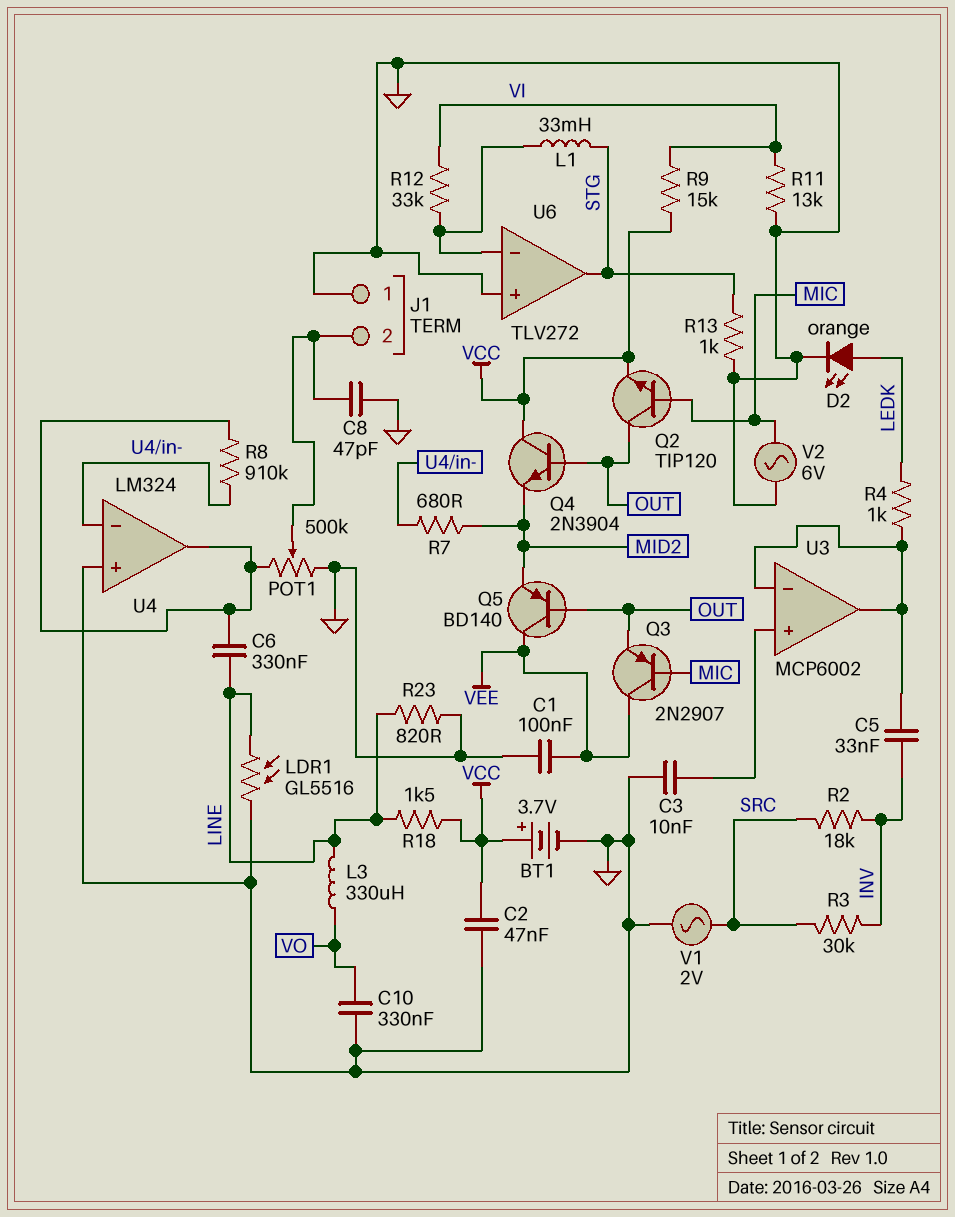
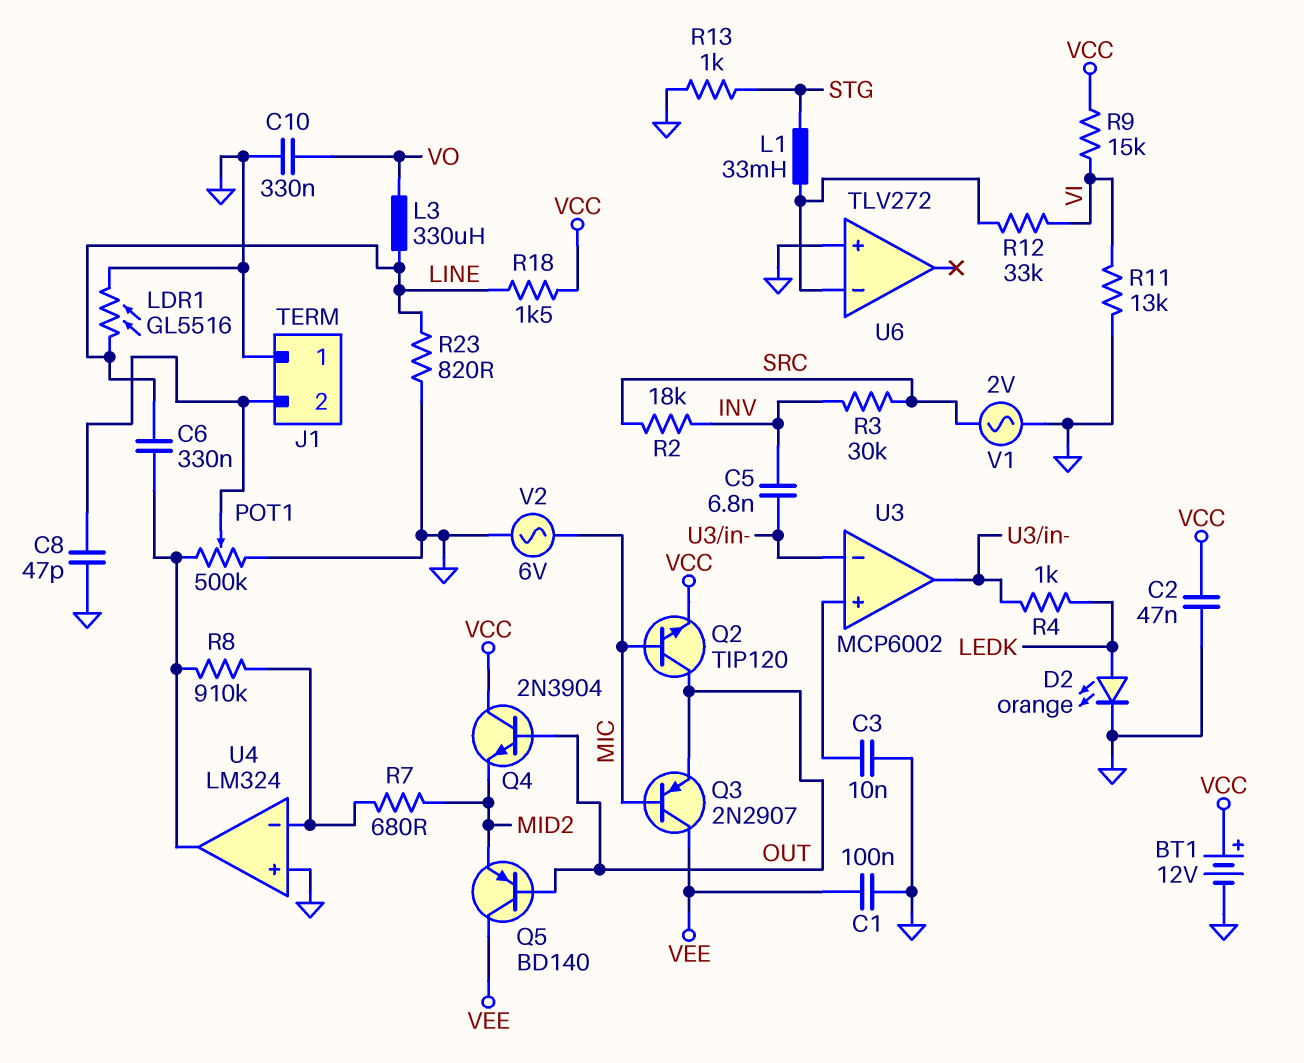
BT1: 3.7V (plus VCC, minus GND) -> 12V (plus VCC, minus GND)
C5: 33nF (INV, U3/in-) -> 6.8nF (INV, U3/in-)
U6 pin out: STG -> none

